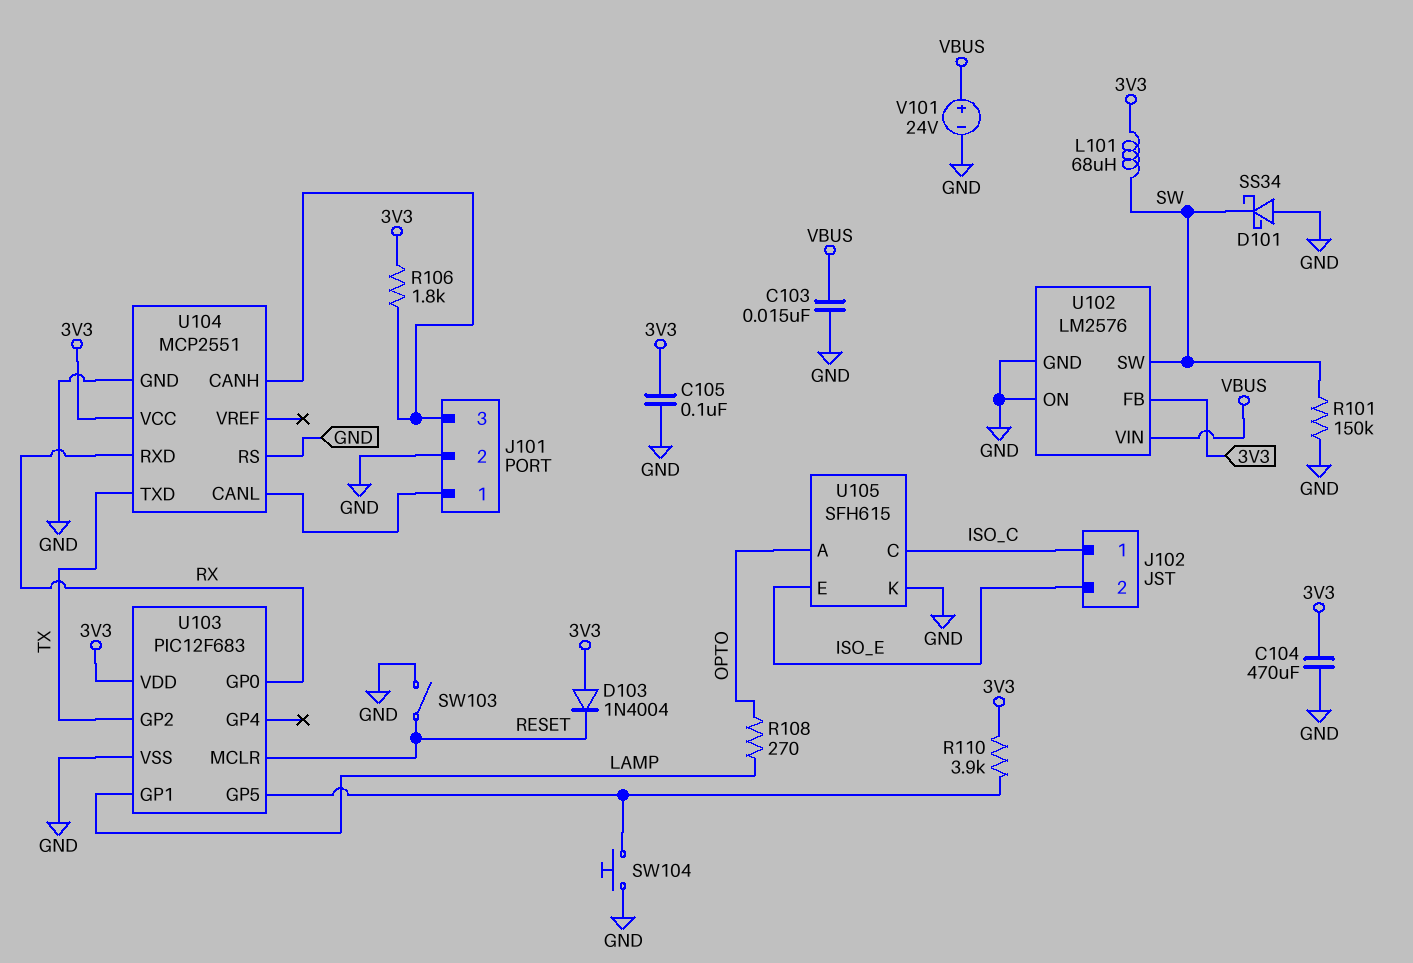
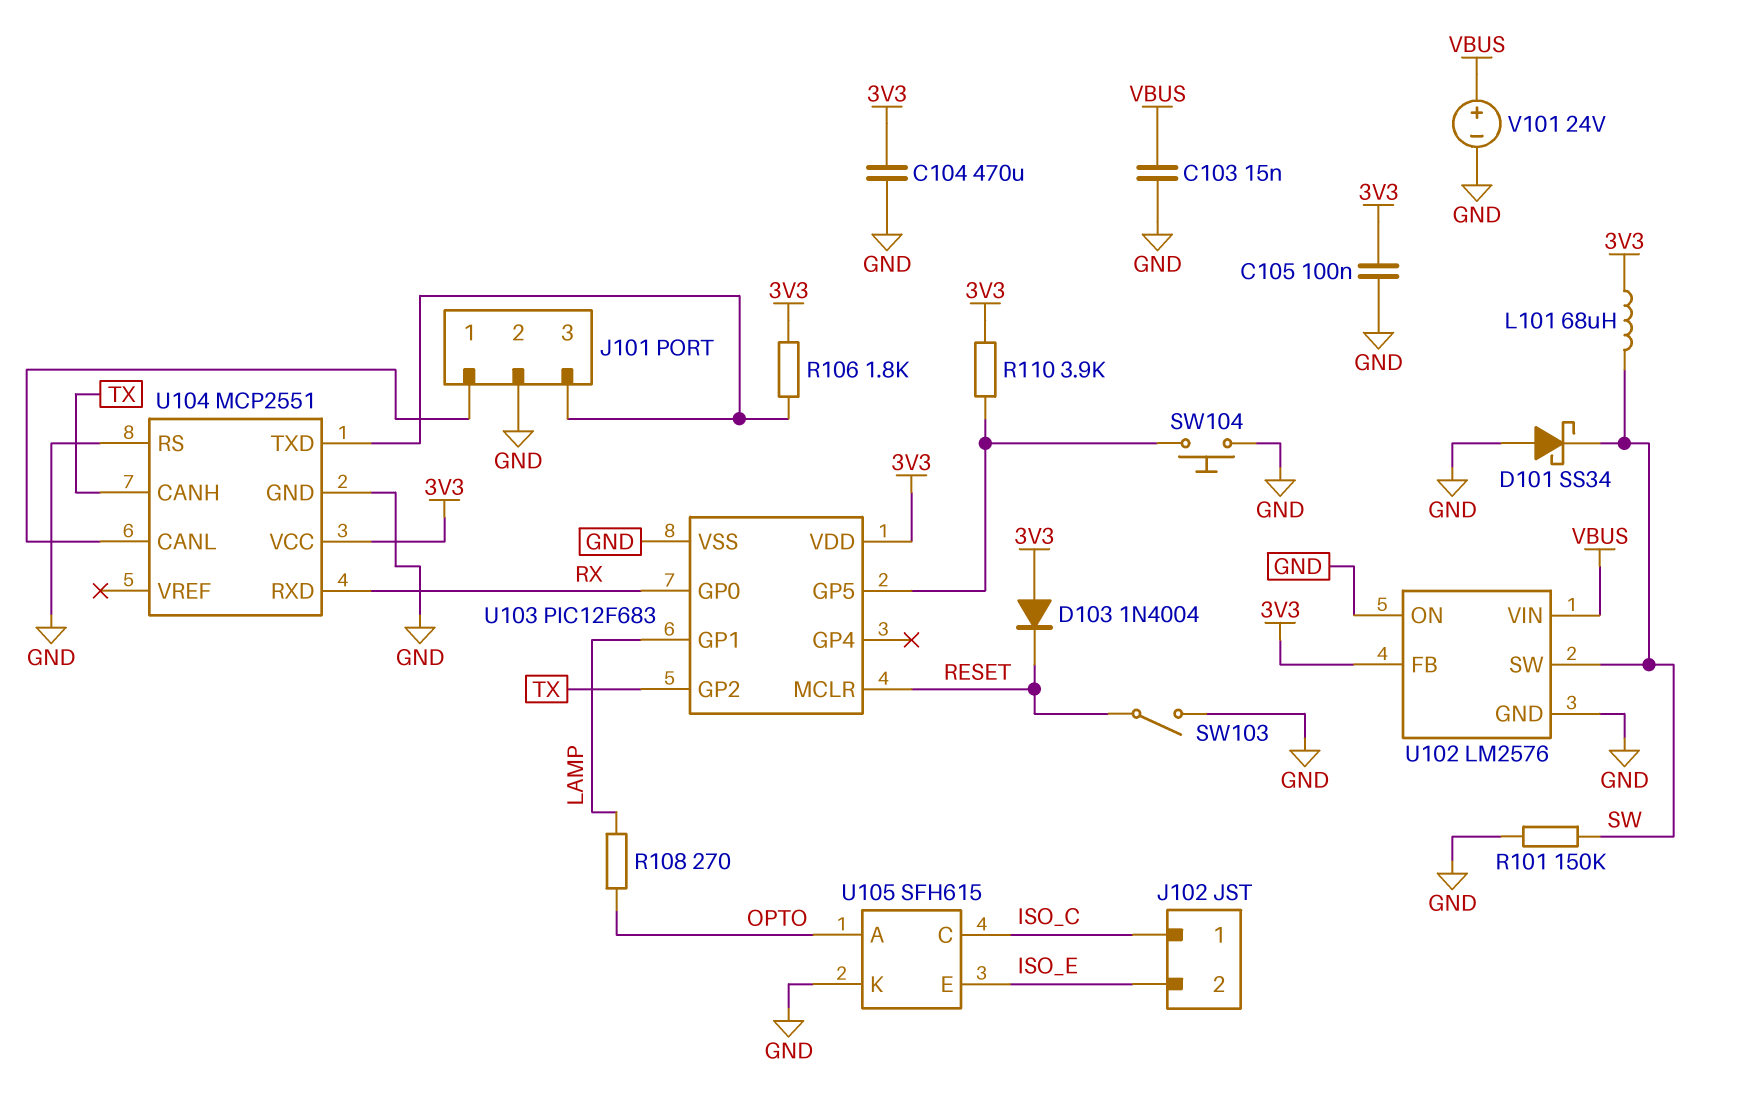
U104 pin CANH: J101/3 -> TX
U104 pin TXD: TX -> J101/3

